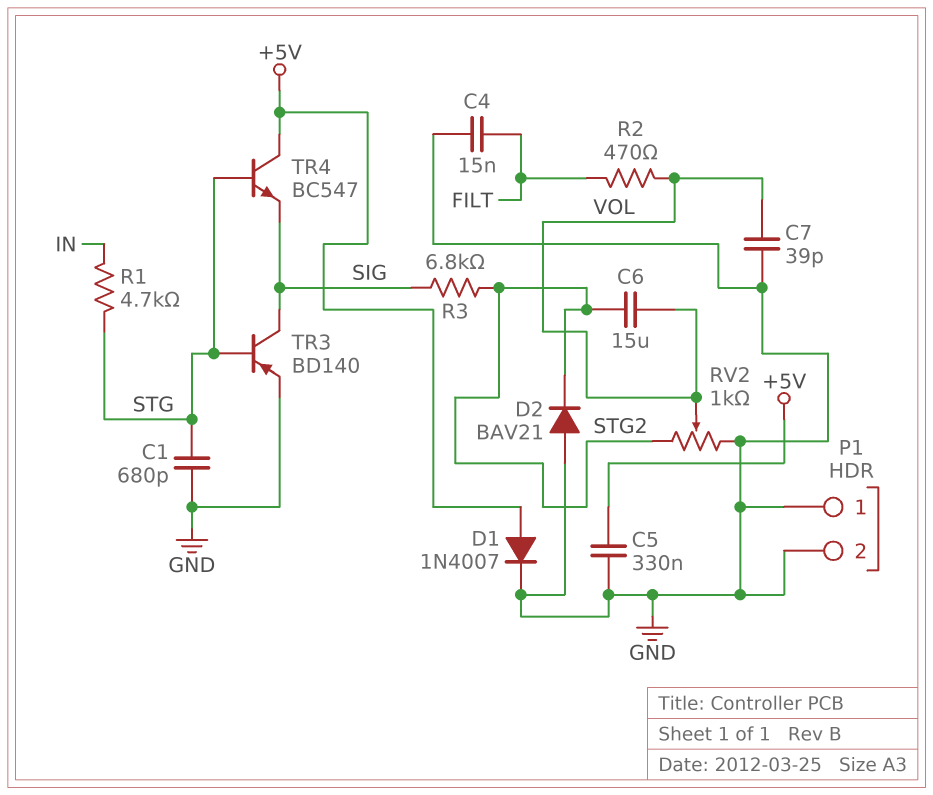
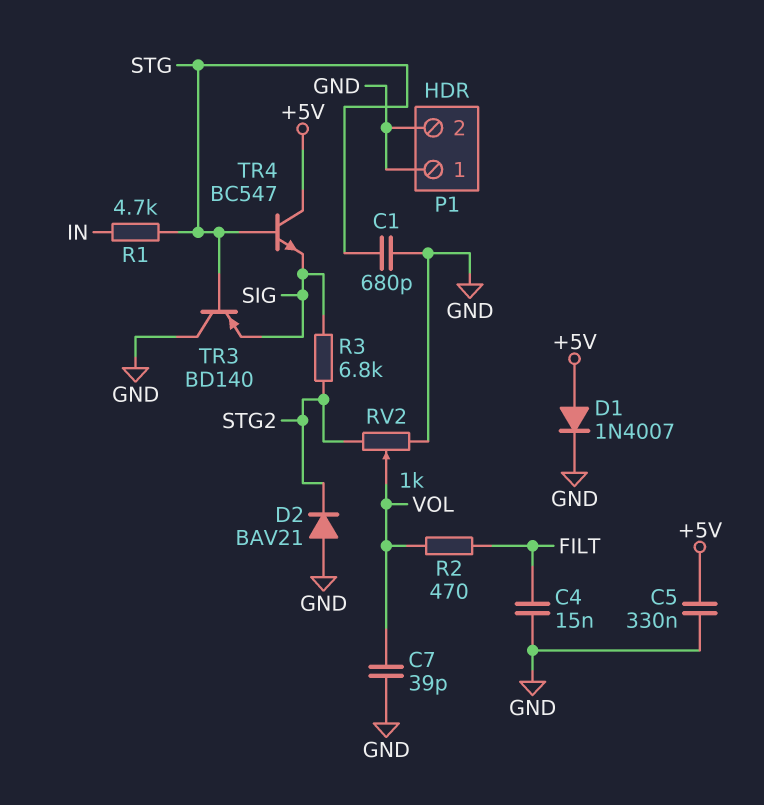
C6: 15uF (STG2, VOL) -> none
TR3: PNP BD140 (B STG, C SIG, E GND) -> PNP BD140 (B STG, C GND, E SIG)

